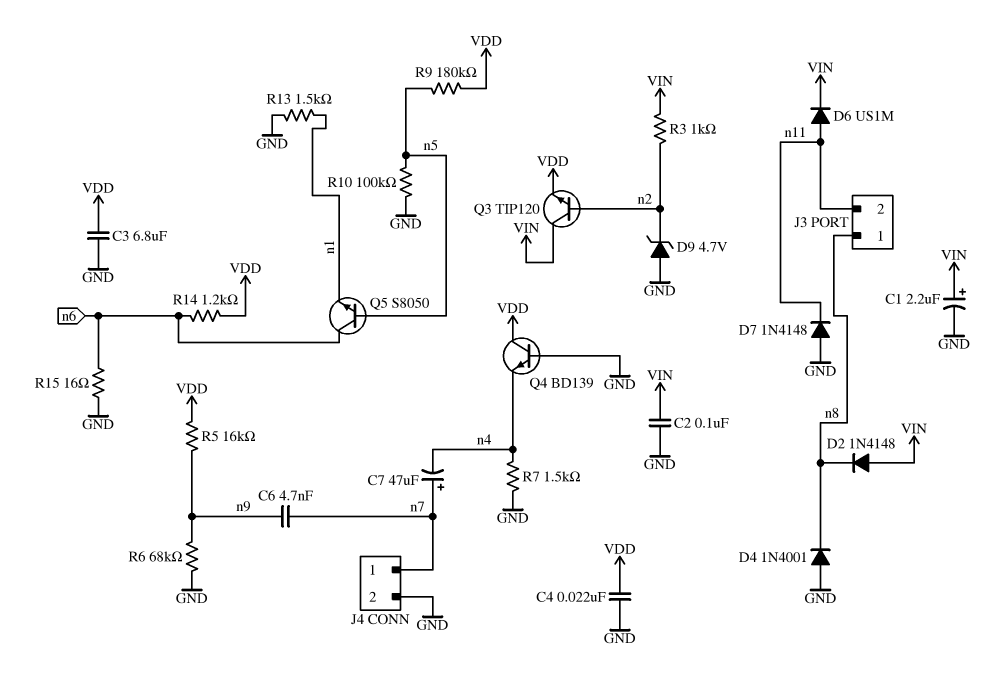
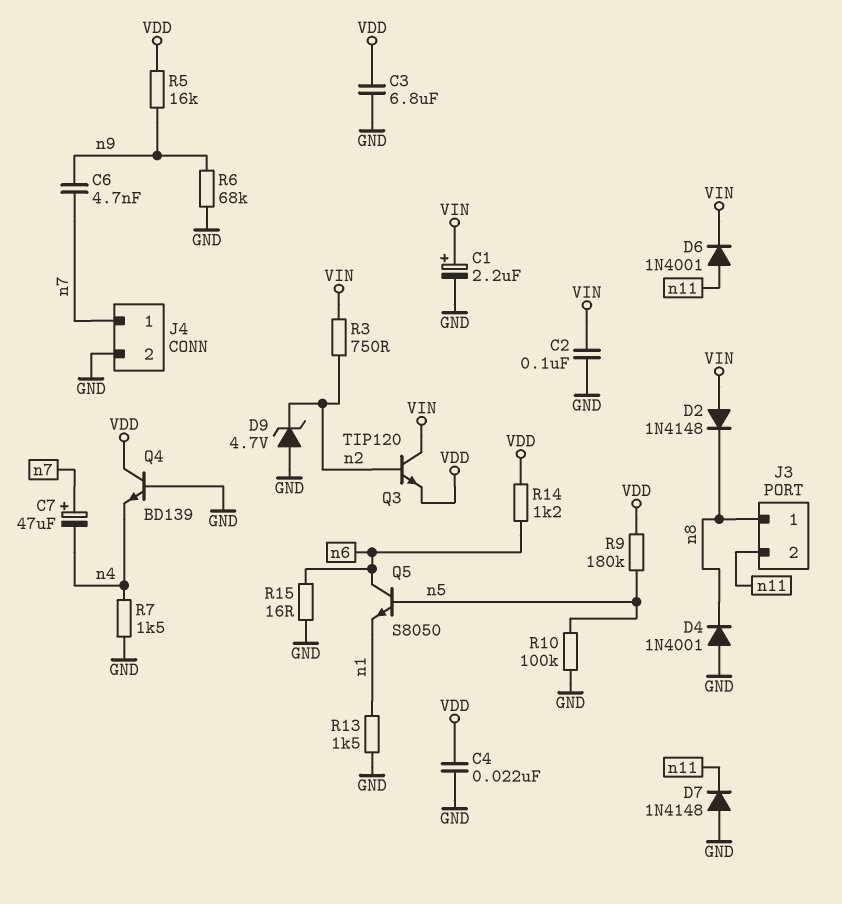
D6: diode US1M (A n11, K VIN) -> diode 1N4001 (A n11, K VIN)
R3: 1k (VIN, n2) -> 750 (VIN, n2)

